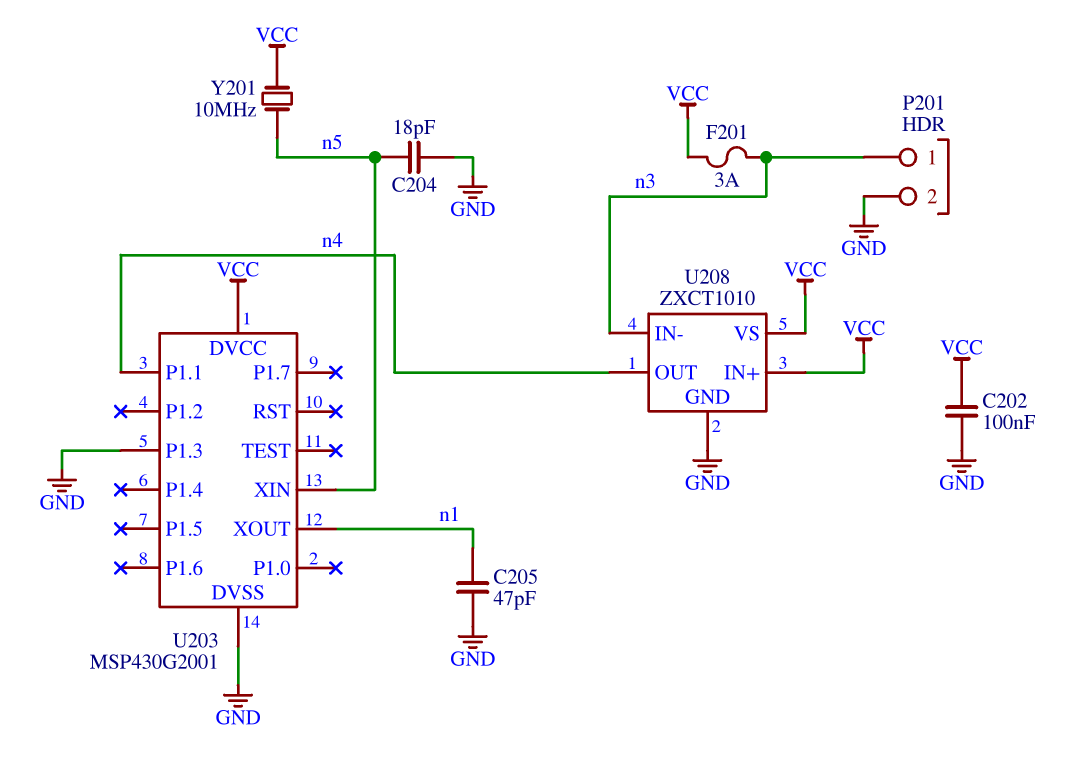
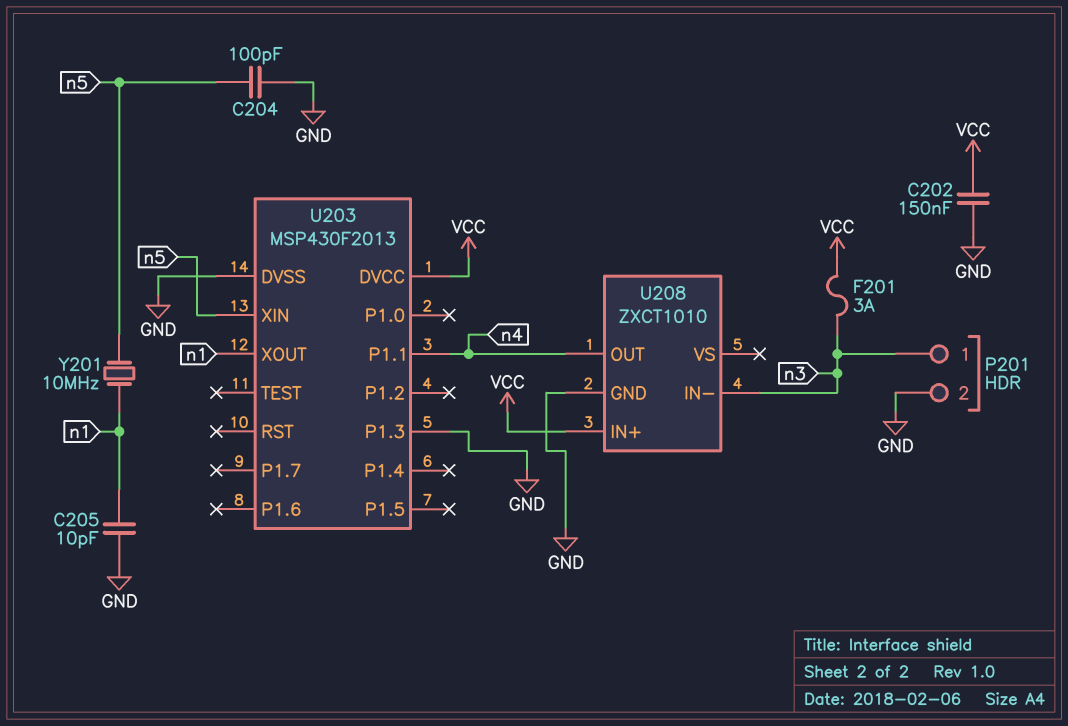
C202: 100nF (GND, VCC) -> 150nF (GND, VCC)
C204: 18pF (GND, n5) -> 100pF (GND, n5)
C205: 47pF (GND, n1) -> 10pF (GND, n1)
U203: MSP430G2001 -> MSP430F2013
U208 pin VS: VCC -> none
Y201: 10MHz (VCC, n5) -> 10MHz (n1, n5)

